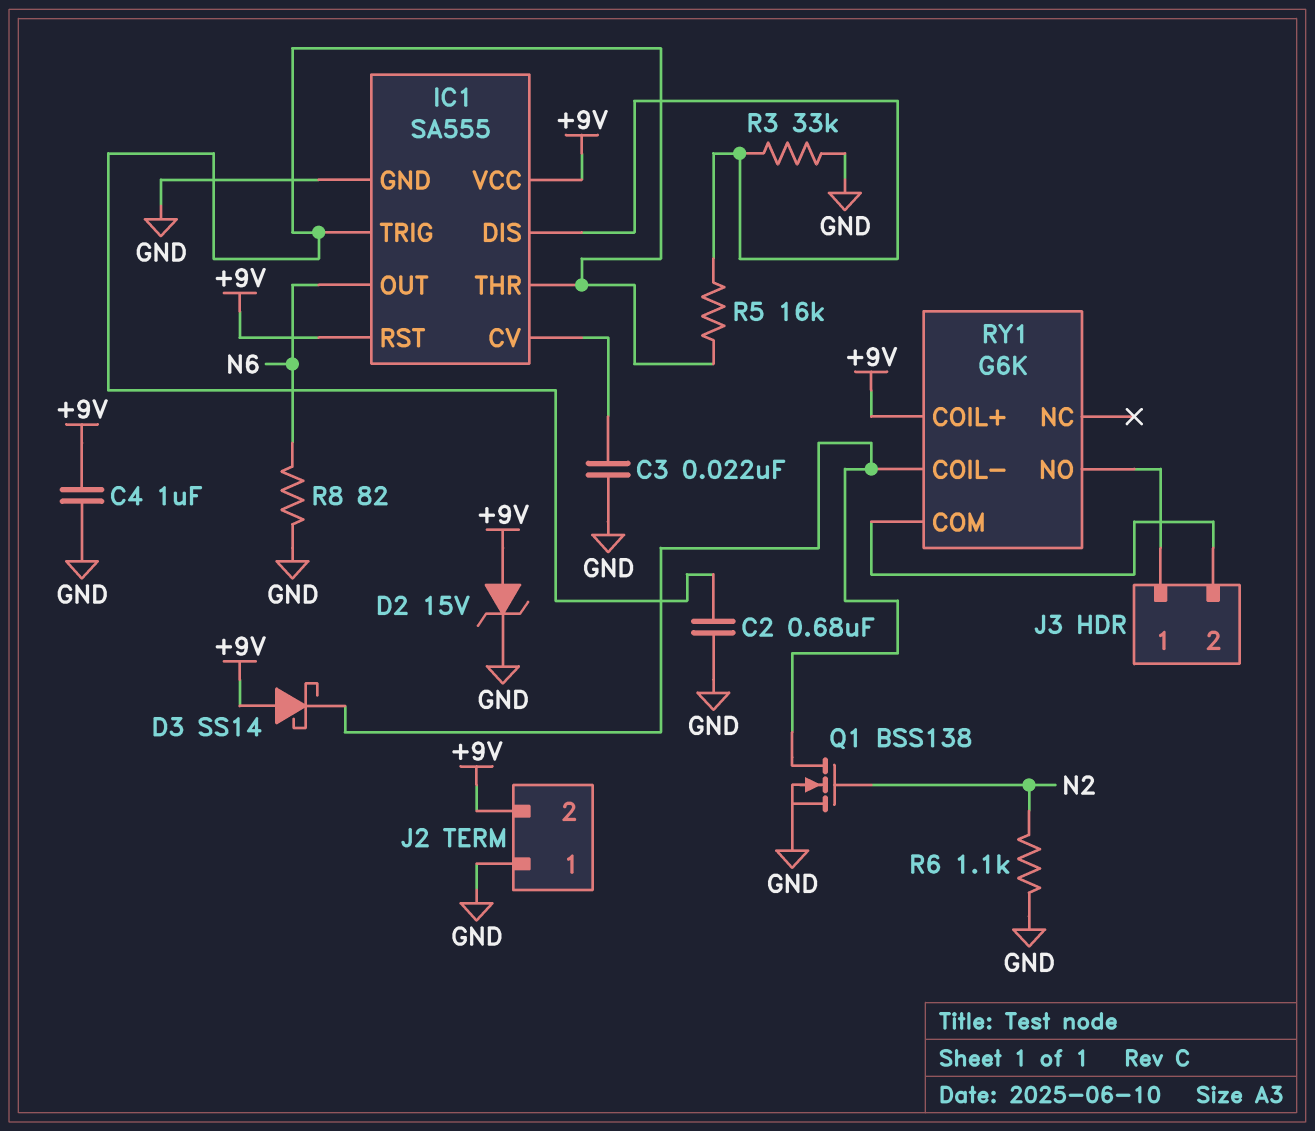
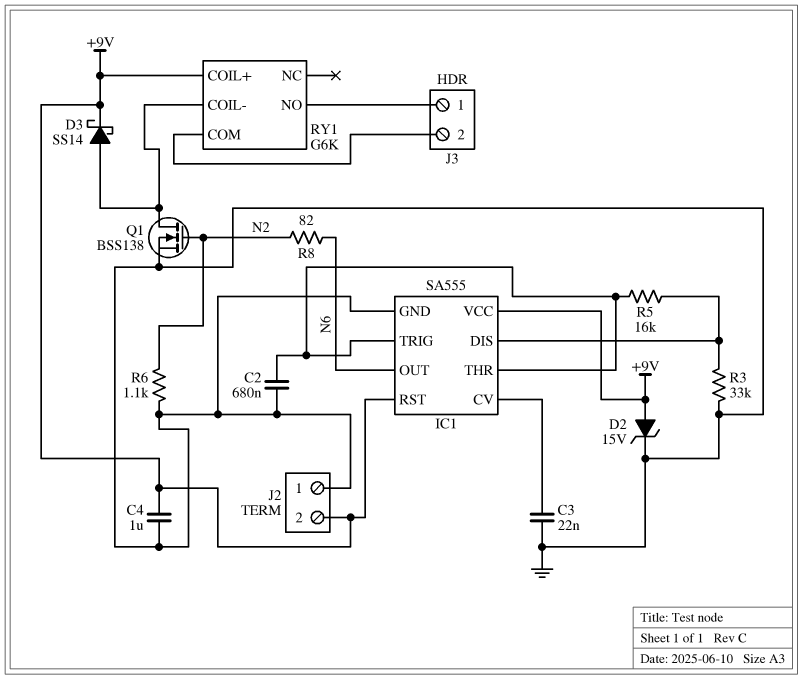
D3: schottky SS14 (A +9V, K RY1/COIL-) -> schottky SS14 (A RY1/COIL-, K +9V)
R8: 82 (GND, N6) -> 82 (N2, N6)

